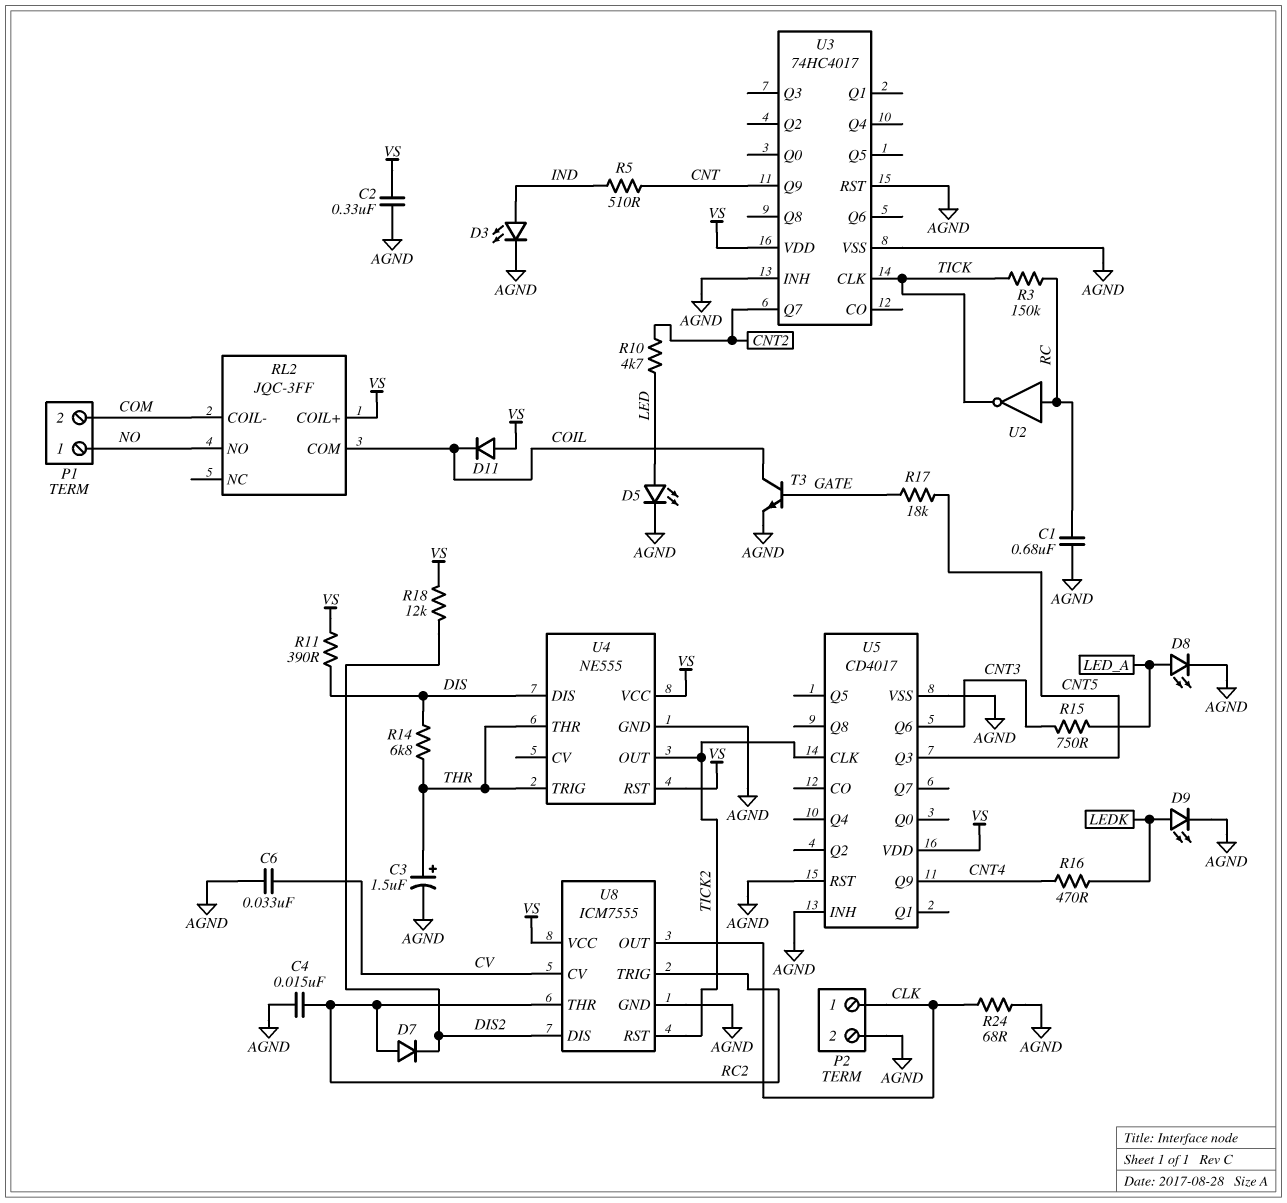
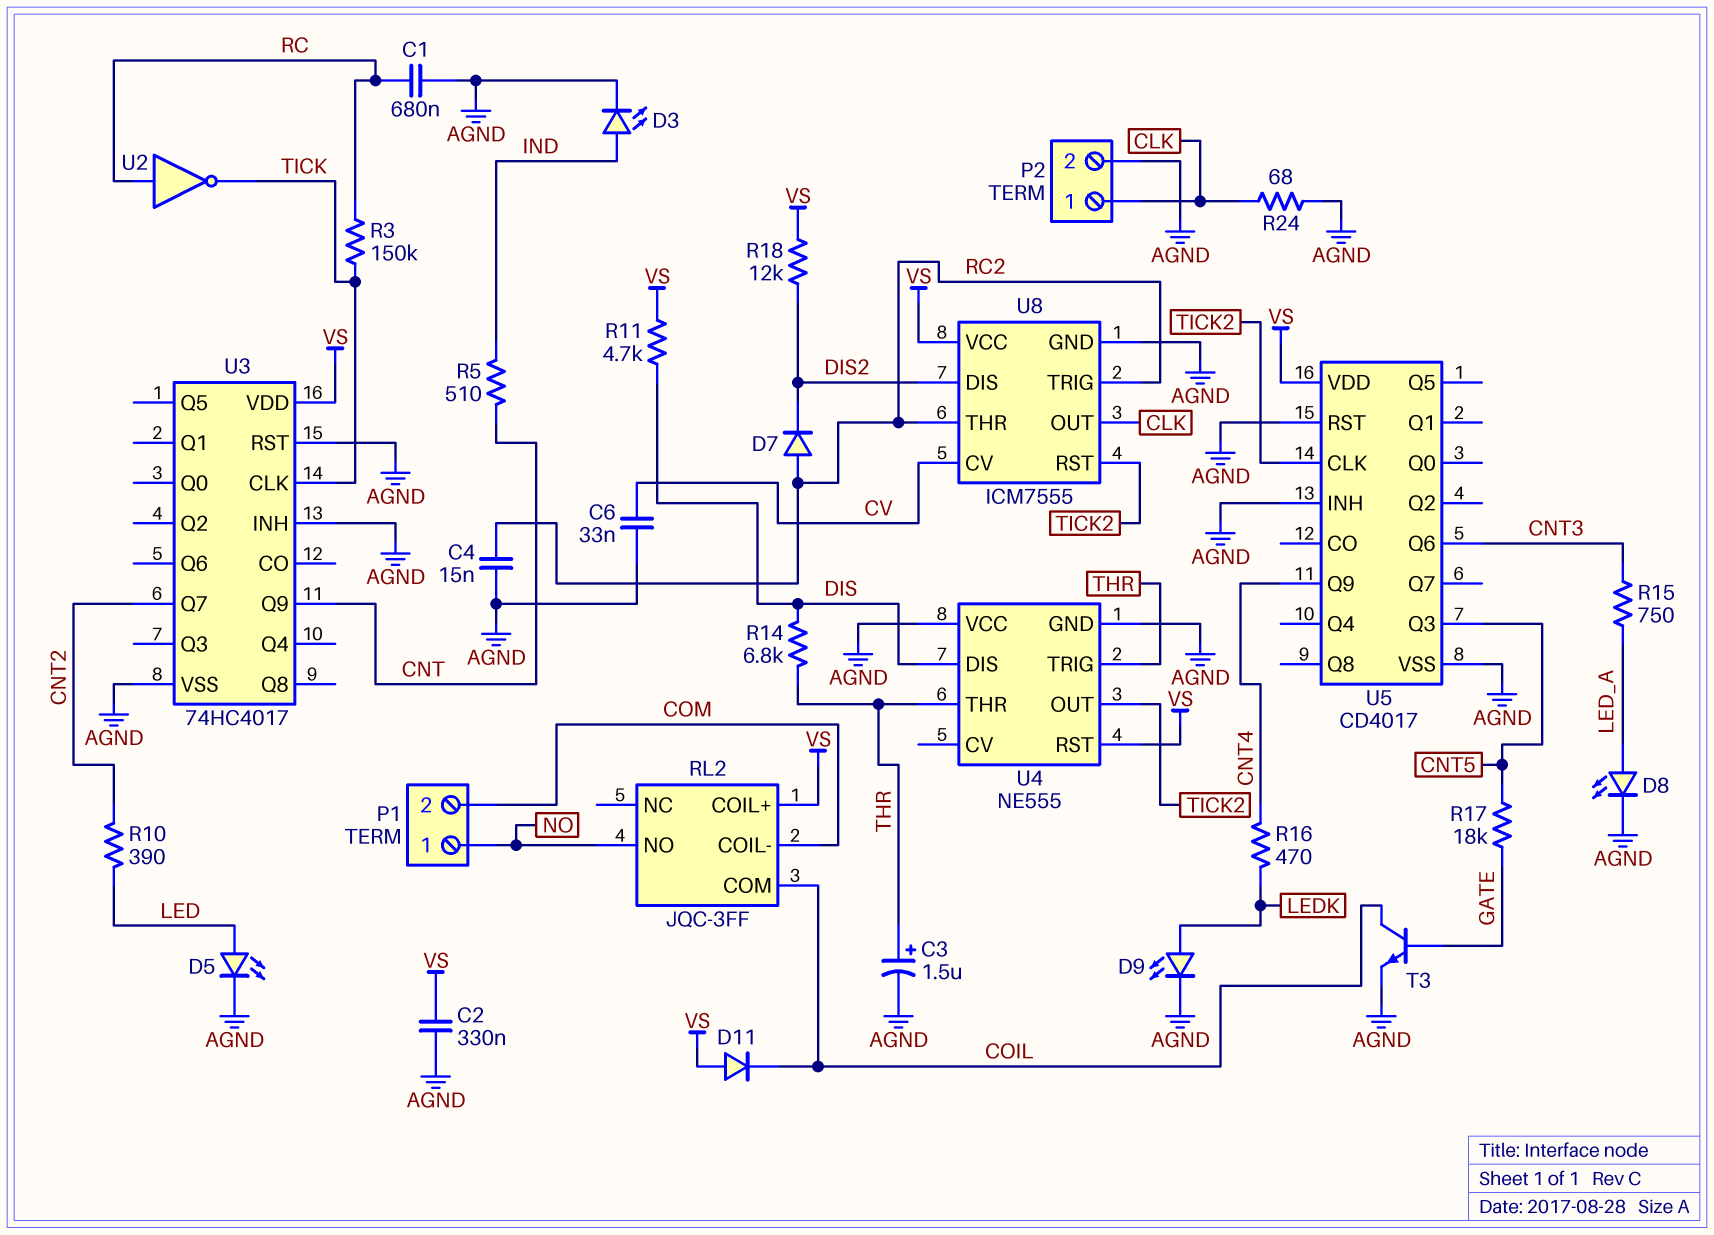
R10: 4.7k (CNT2, LED) -> 390 (CNT2, LED)
R11: 390 (DIS, VS) -> 4.7k (DIS, VS)
U4 pin VCC: VS -> AGND

